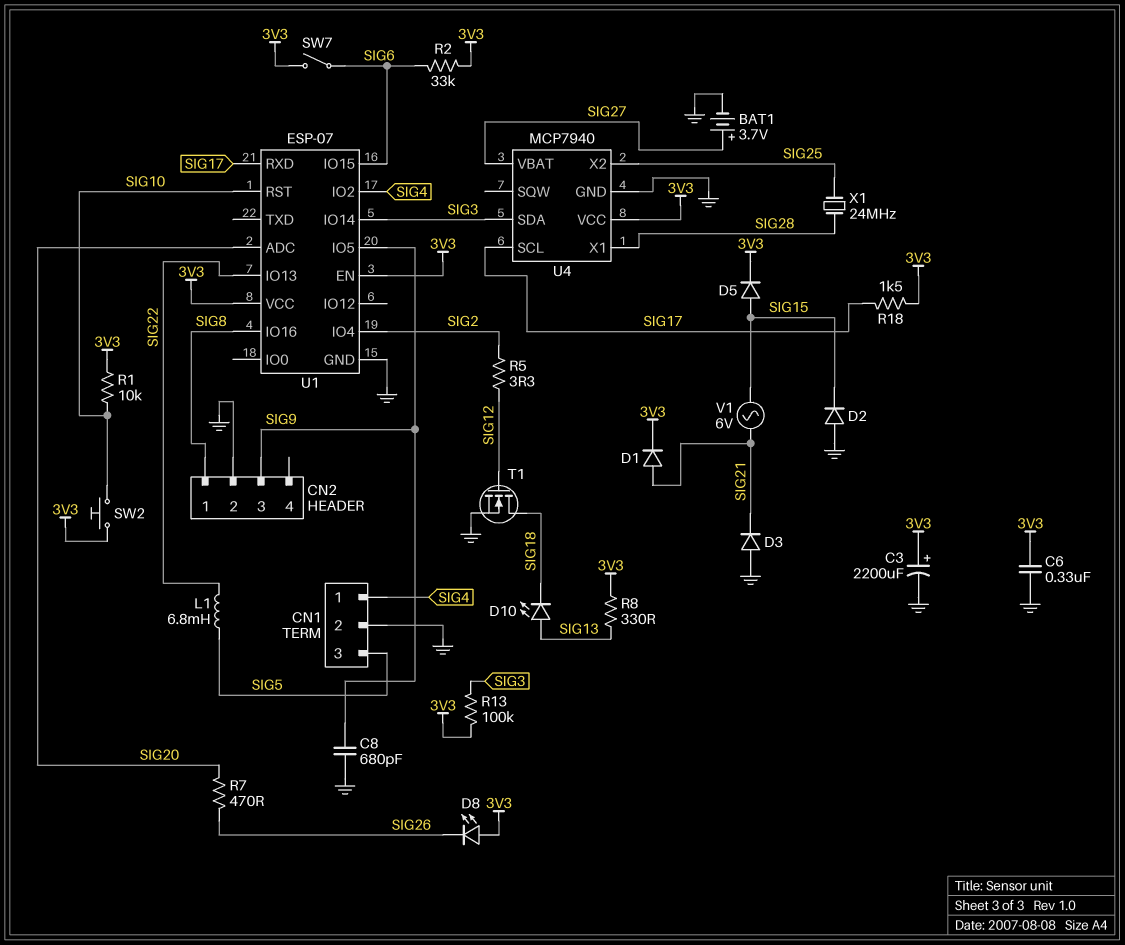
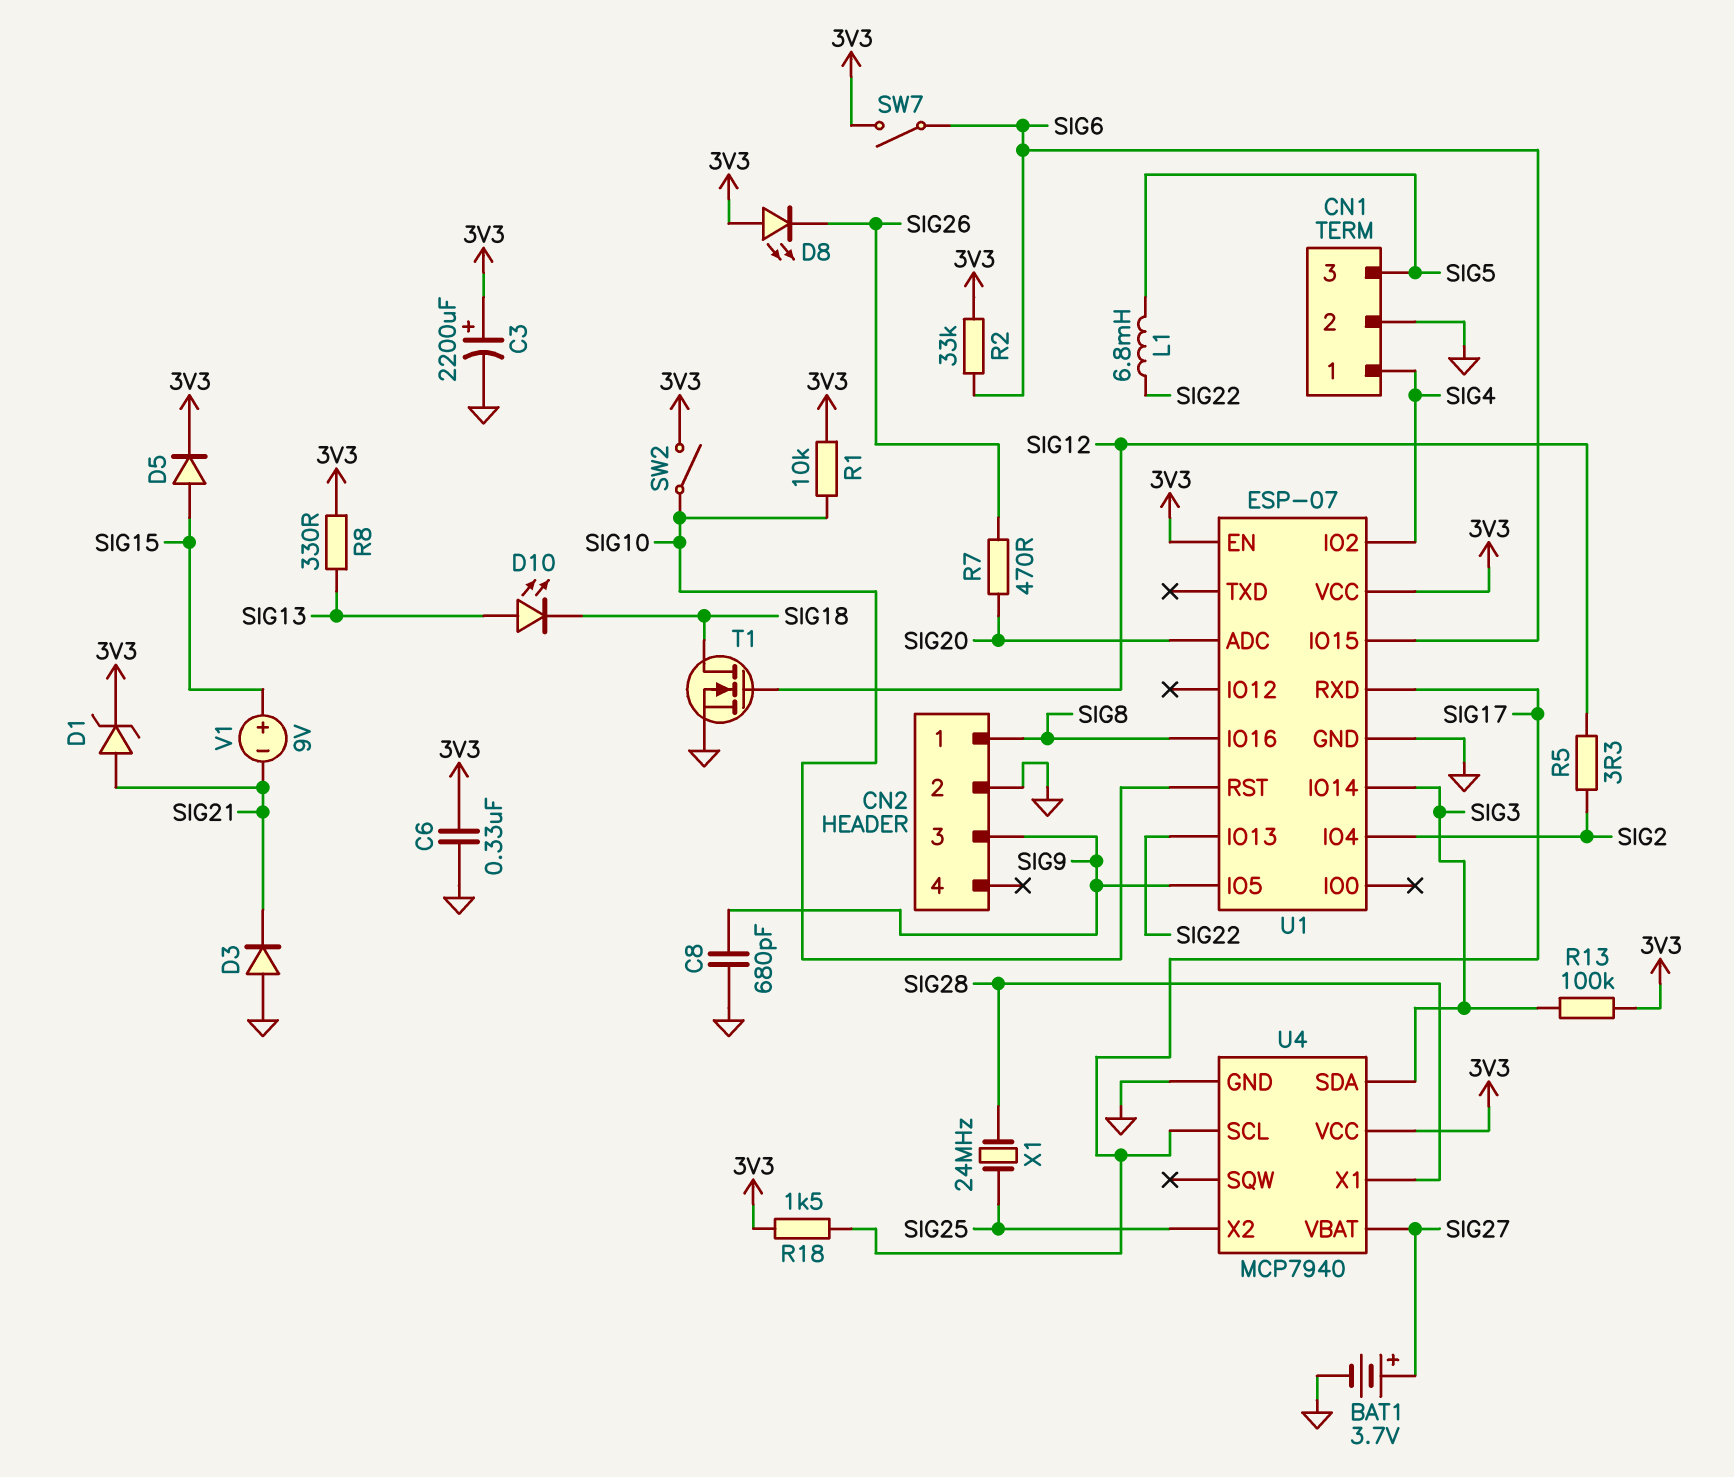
D1: diode (A SIG21, K 3V3) -> zener (A SIG21, K 3V3)
D2: diode (A GND, K SIG15) -> none
SW2: button (3V3, SIG10) -> switch (3V3, SIG10)
V1: AC 6V (SIG15, SIG21) -> 9V (plus SIG15, minus SIG21)

